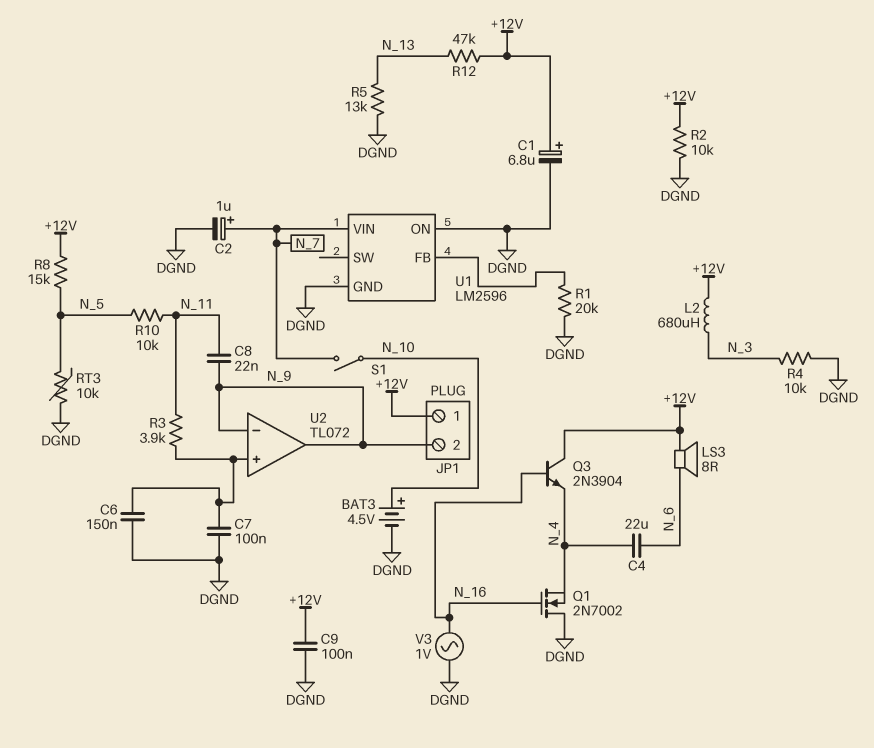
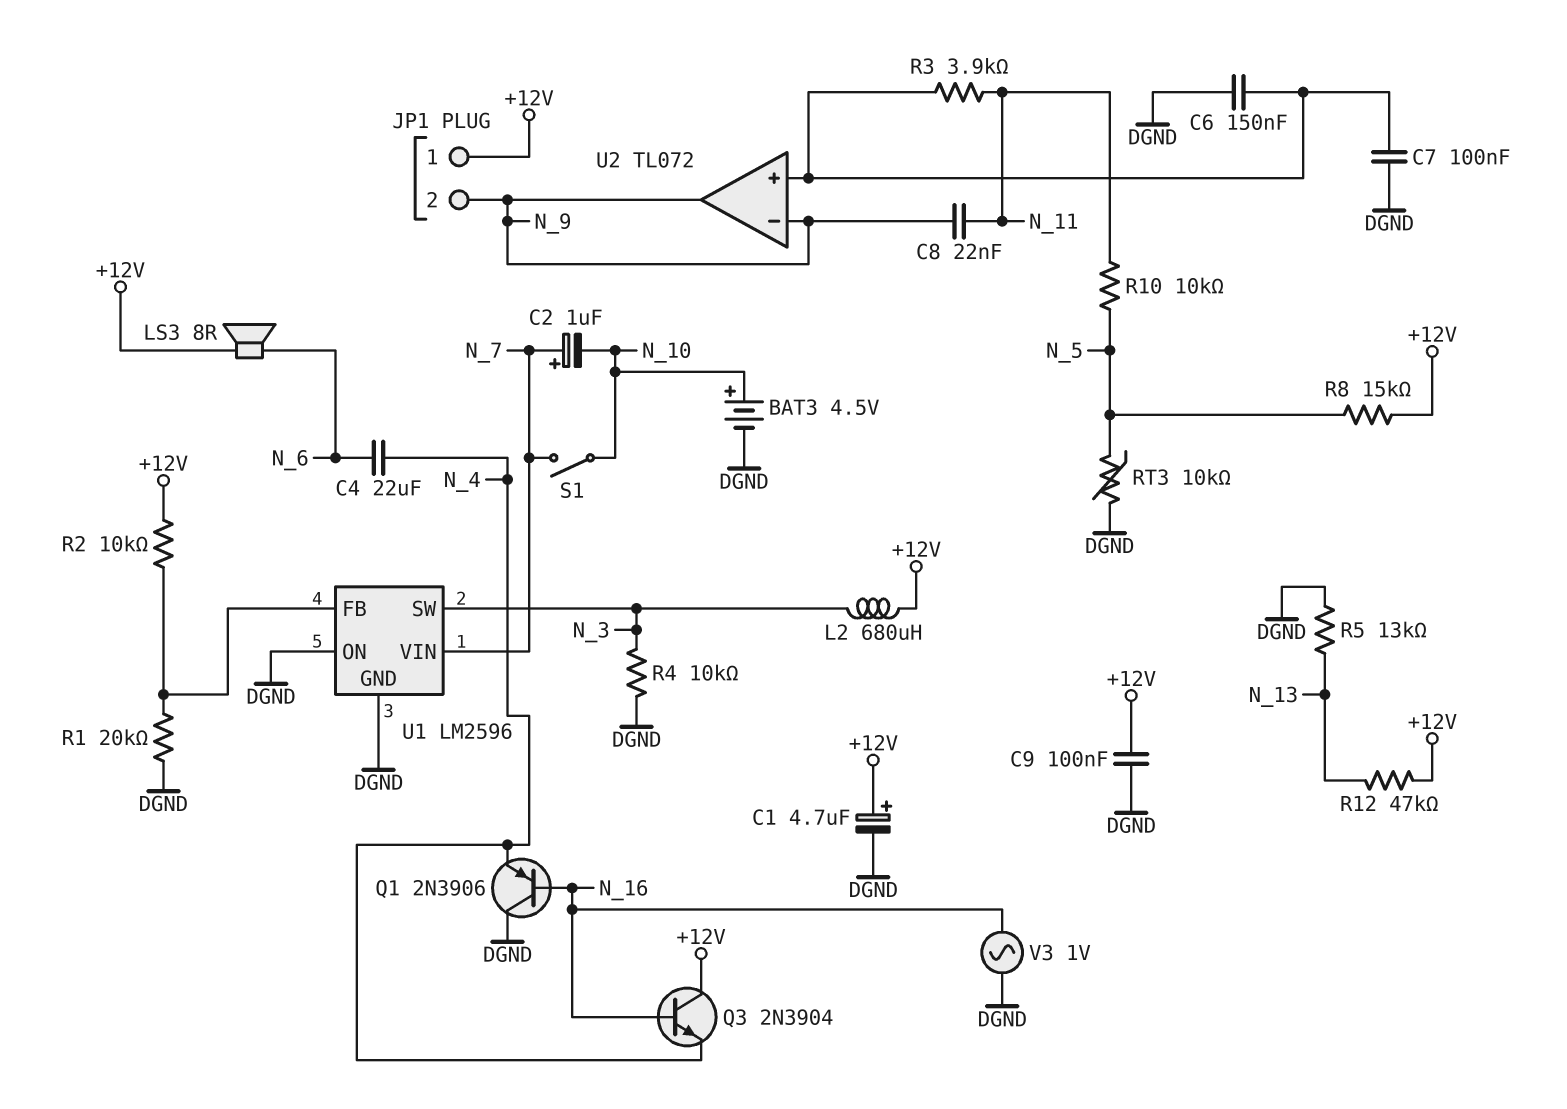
C1: 6.8uF (plus +12V, minus DGND) -> 4.7uF (plus +12V, minus DGND)
C2: 1uF (plus N_7, minus DGND) -> 1uF (plus N_7, minus N_10)
Q1: NMOS 2N7002 (G N_16, D DGND, S N_4) -> PNP 2N3906 (B N_16, C DGND, E N_4)
R2: 10k (+12V, DGND) -> 10k (+12V, U1/FB)
U1 pin SW: none -> N_3

